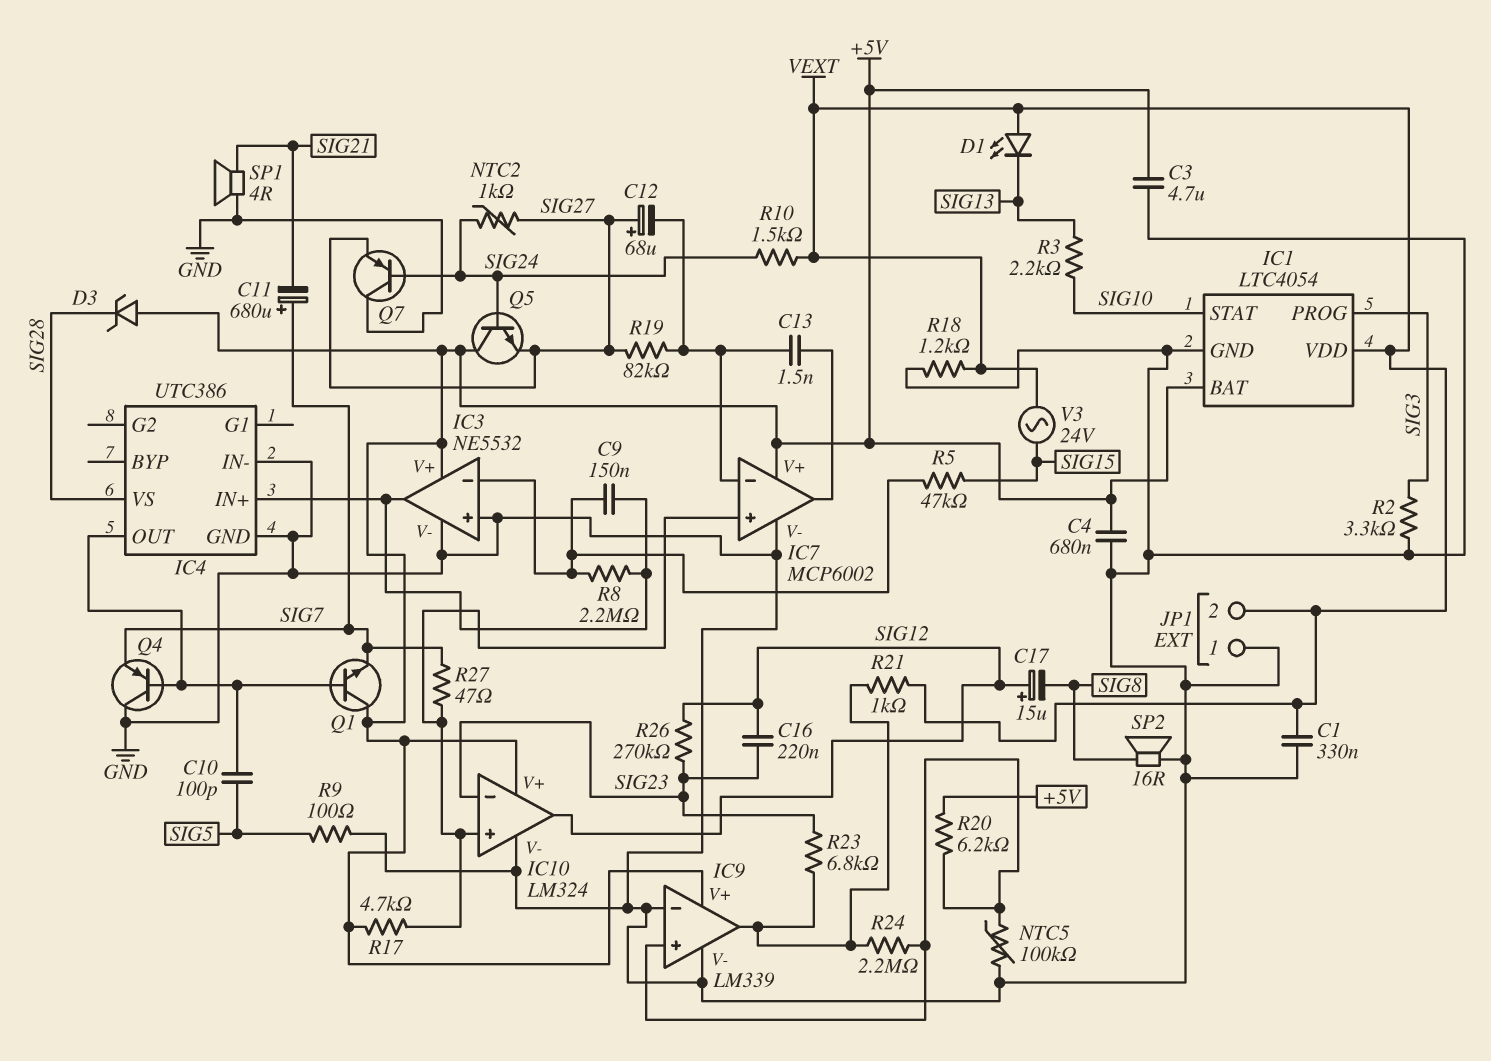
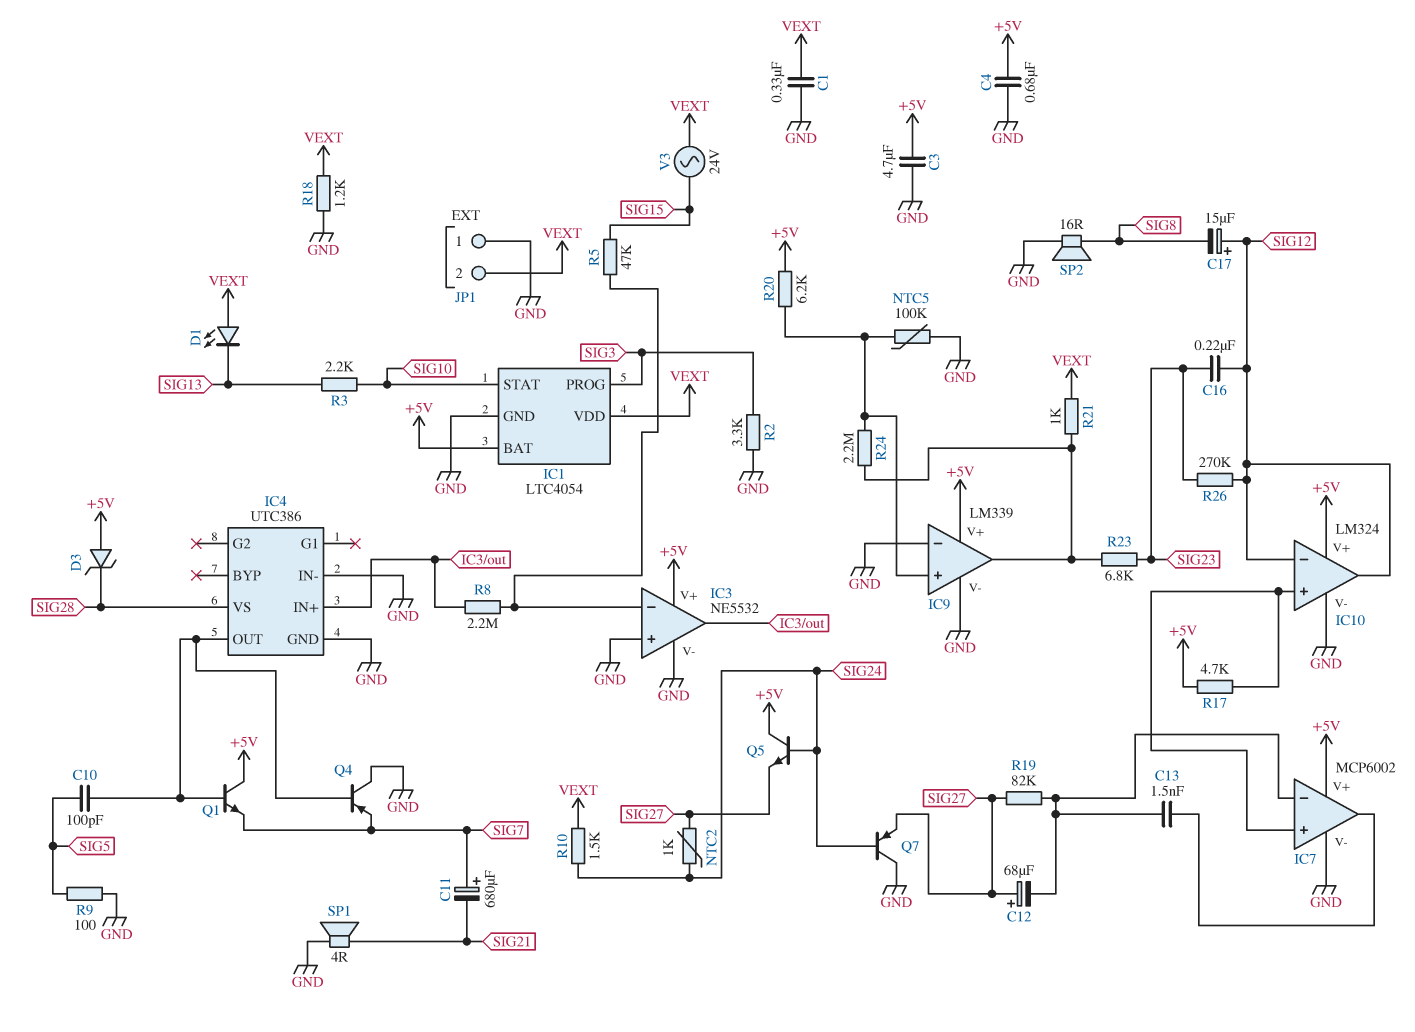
C9: 150nF (IC3/in-, IC3/out) -> none
IC10 pin in-: SIG23 -> SIG12
R27: 47 (IC7/in+, SIG7) -> none

